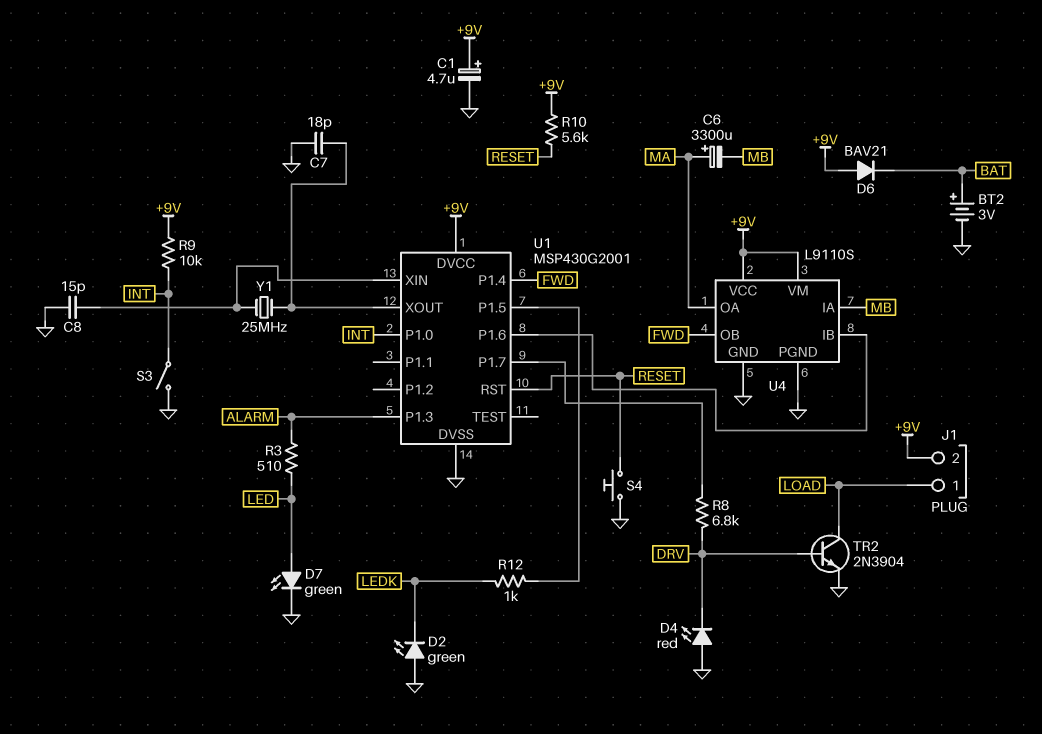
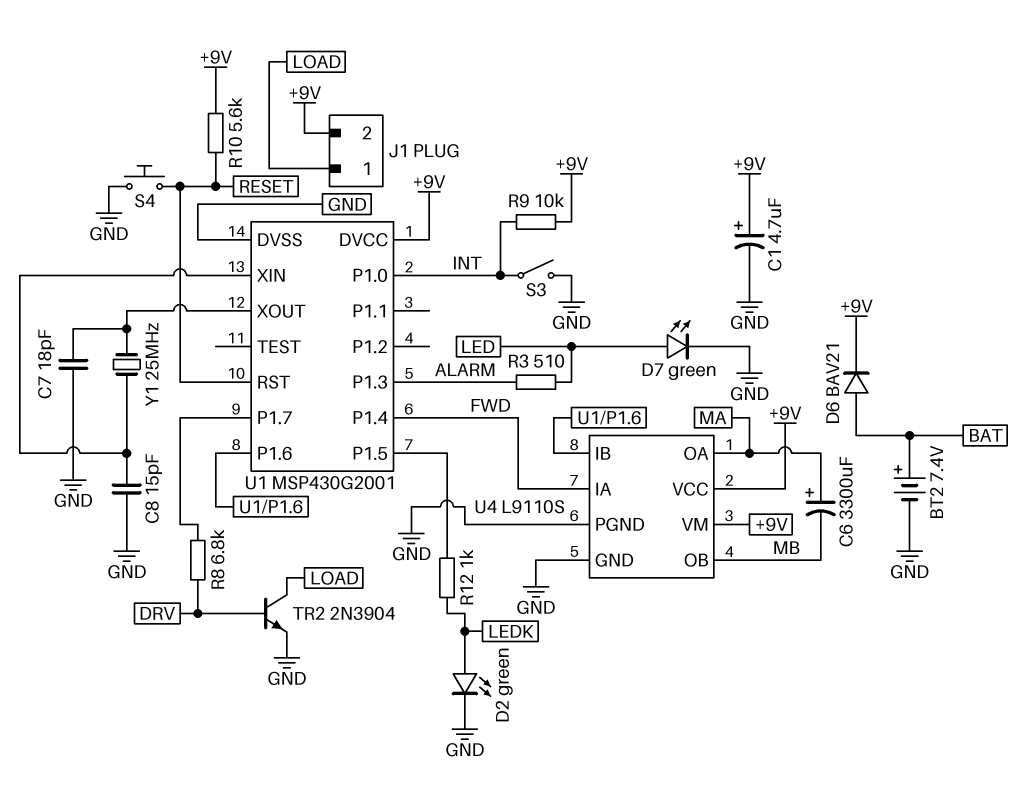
BT2: 3V (plus BAT, minus GND) -> 7.4V (plus BAT, minus GND)
D2: LED green (A GND, K LEDK) -> LED green (A LEDK, K GND)
D4: LED red (A GND, K DRV) -> none
D6: diode BAV21 (A +9V, K BAT) -> diode BAV21 (A BAT, K +9V)
U4 pin IA: MB -> FWD
U4 pin OB: FWD -> MB

